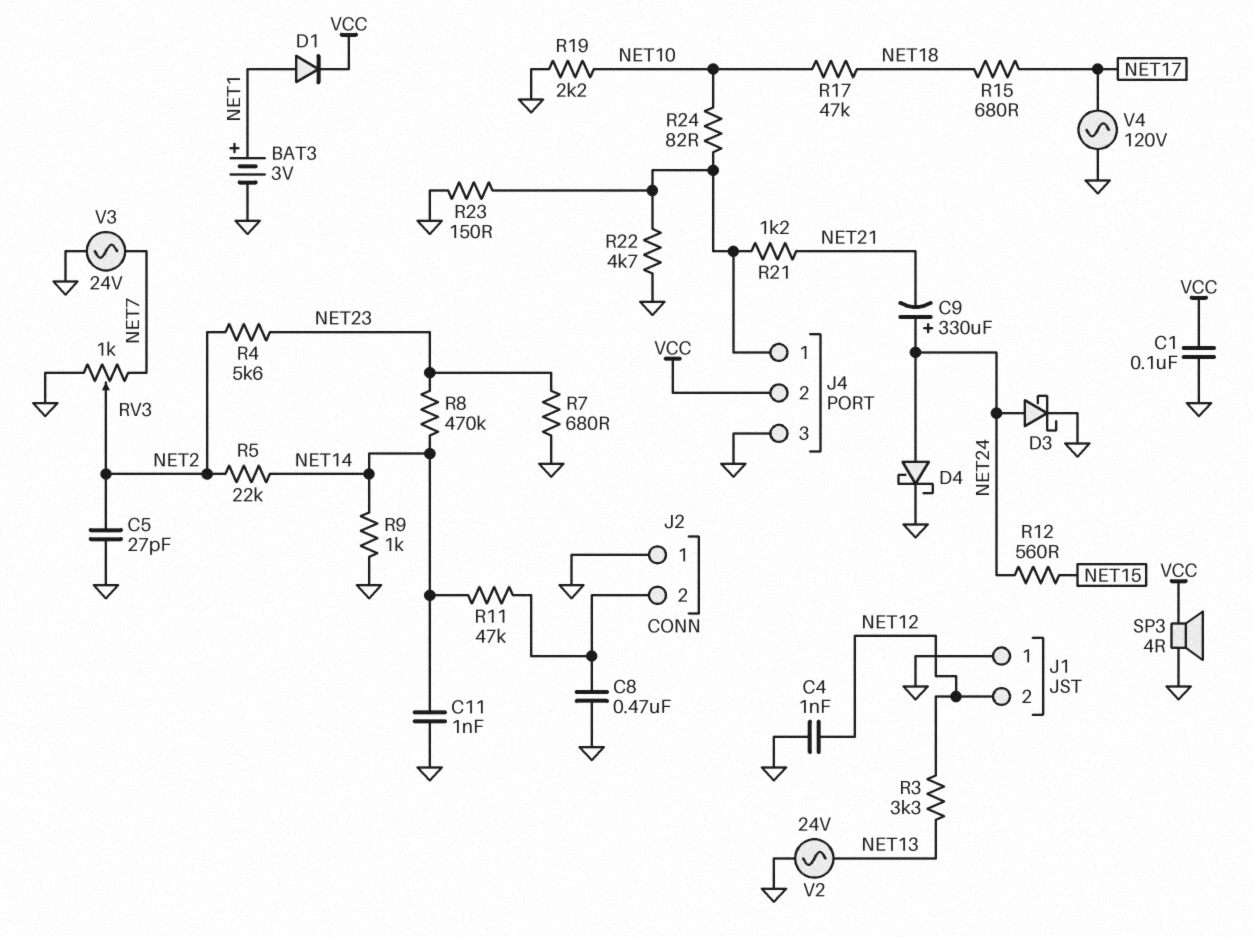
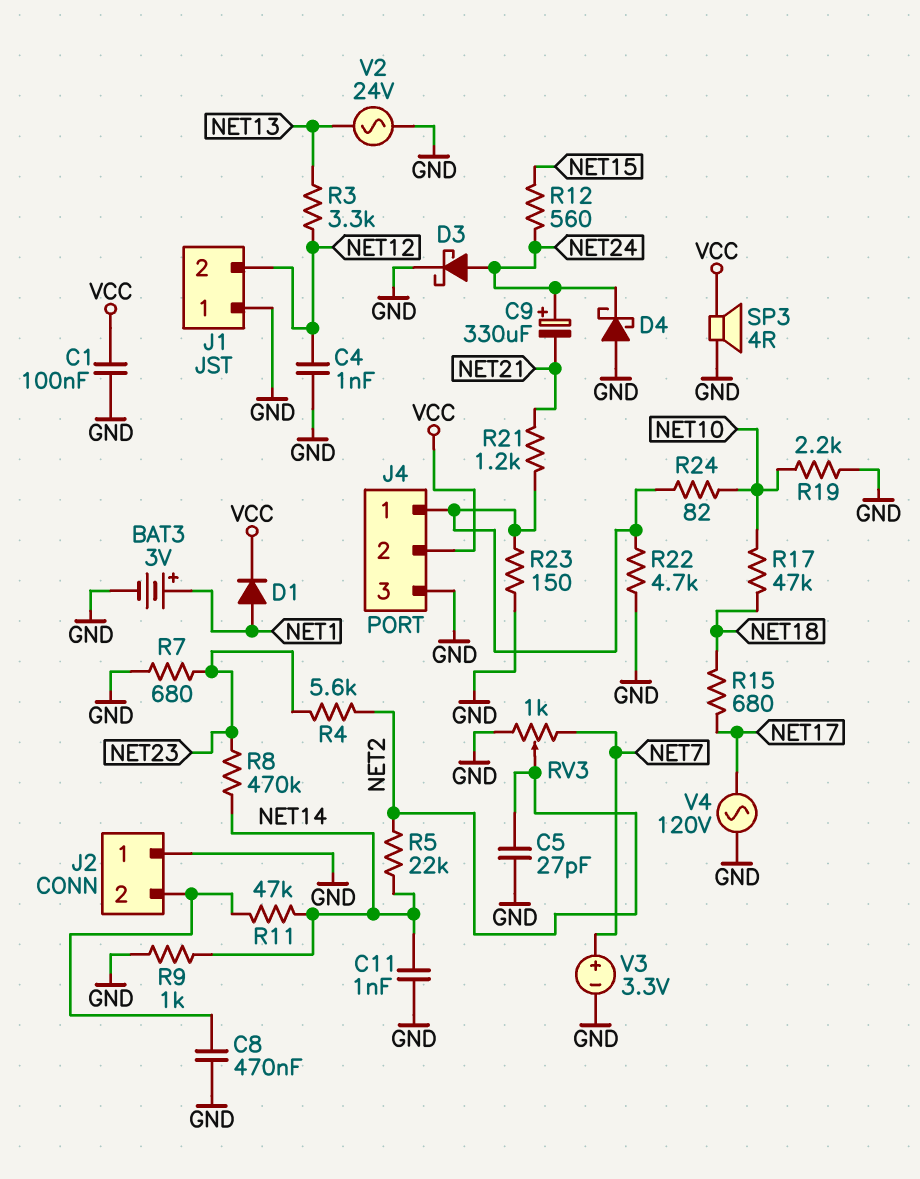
D4: schottky (A NET24, K GND) -> schottky (A GND, K NET24)
V3: AC 24V (GND, NET7) -> 3.3V (plus NET7, minus GND)

